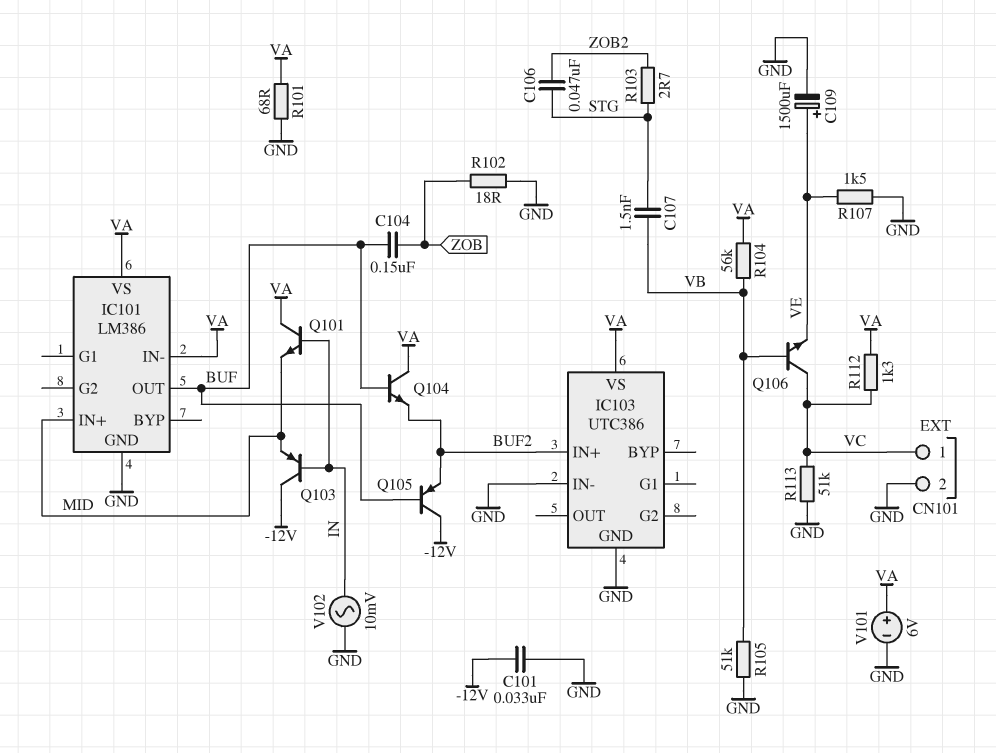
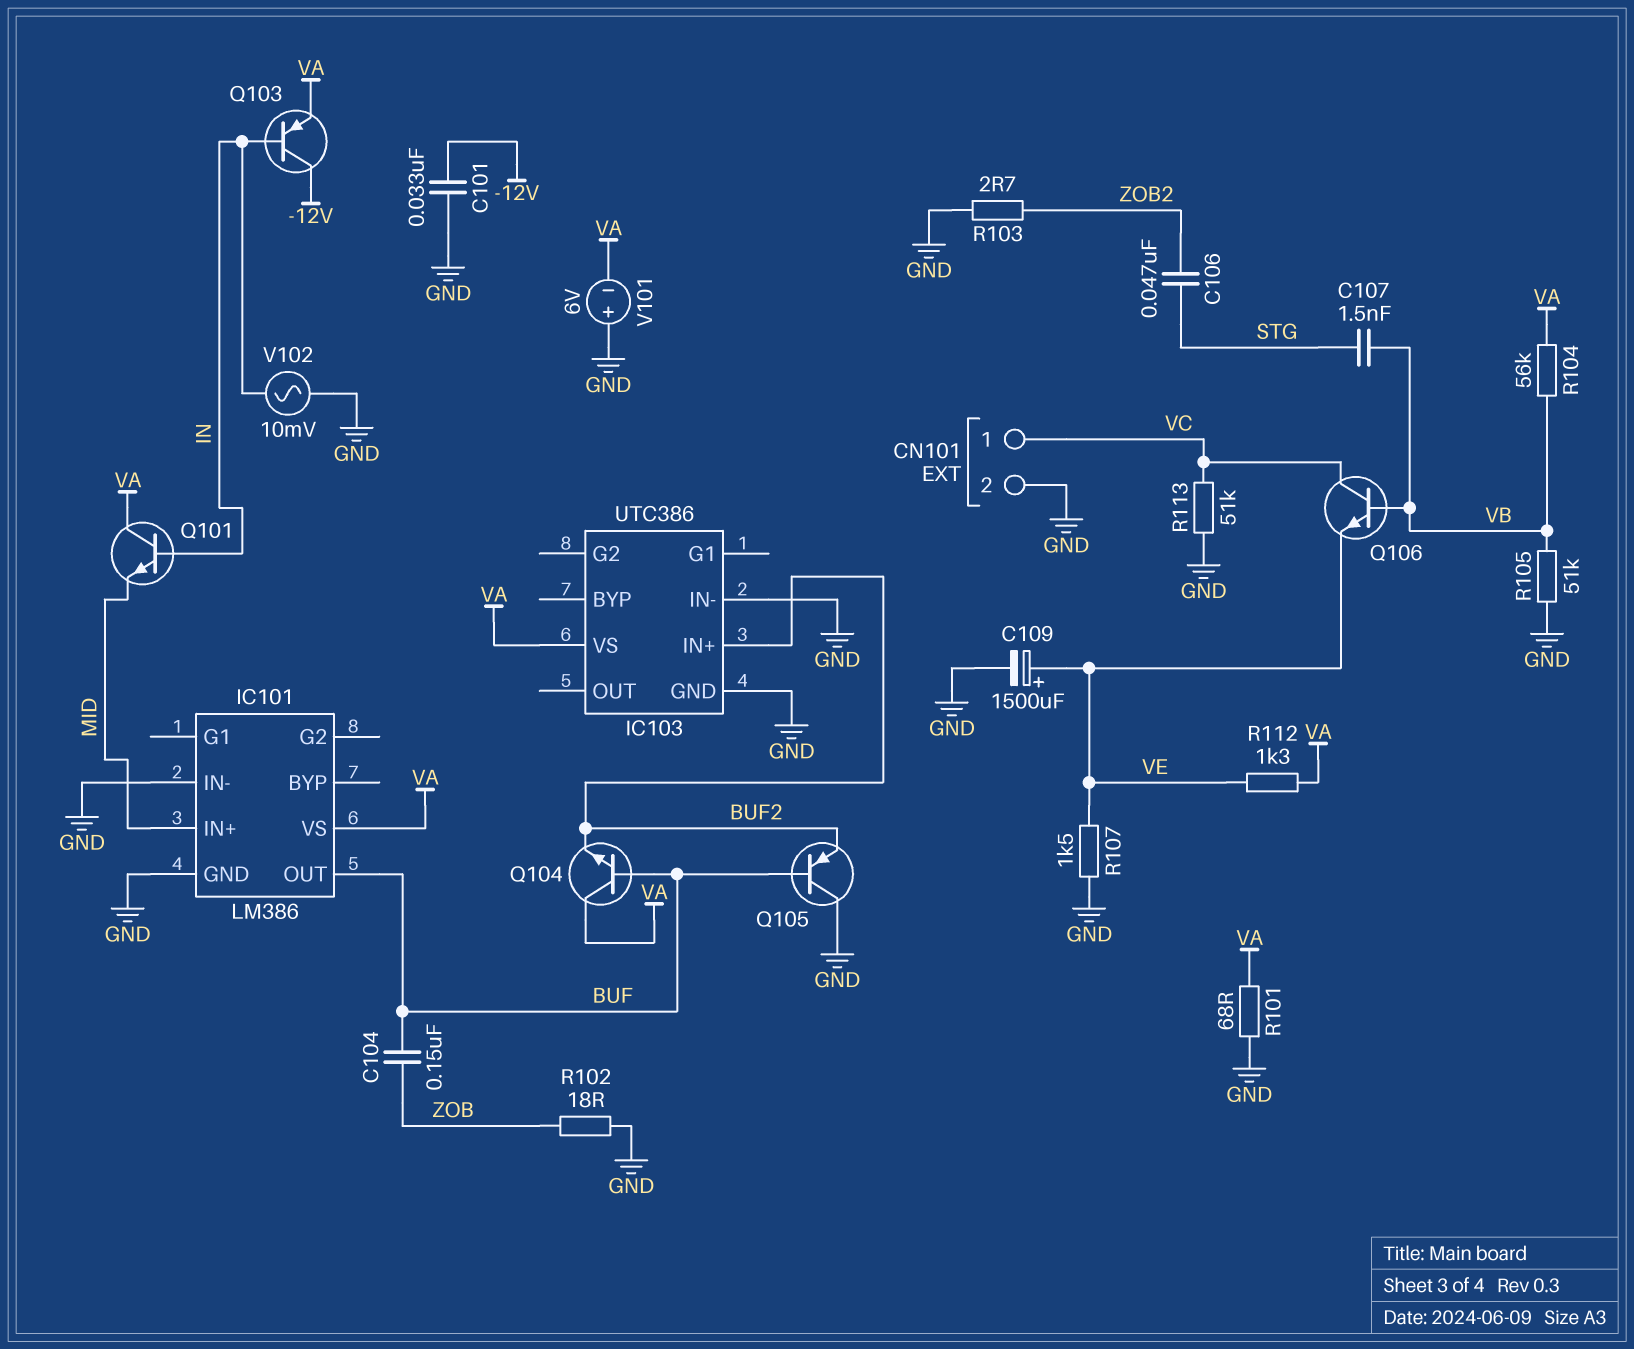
IC101 pin IN-: VA -> GND
Q103: PNP (B IN, C -12V, E MID) -> PNP (B IN, C -12V, E VA)
Q105: PNP (B BUF, C -12V, E BUF2) -> PNP (B BUF, C GND, E BUF2)
R103: 2.7 (STG, ZOB2) -> 2.7 (GND, ZOB2)
R112: 1.3k (VA, VC) -> 1.3k (VA, VE)
V101: 6V (plus VA, minus GND) -> 6V (plus GND, minus VA)

